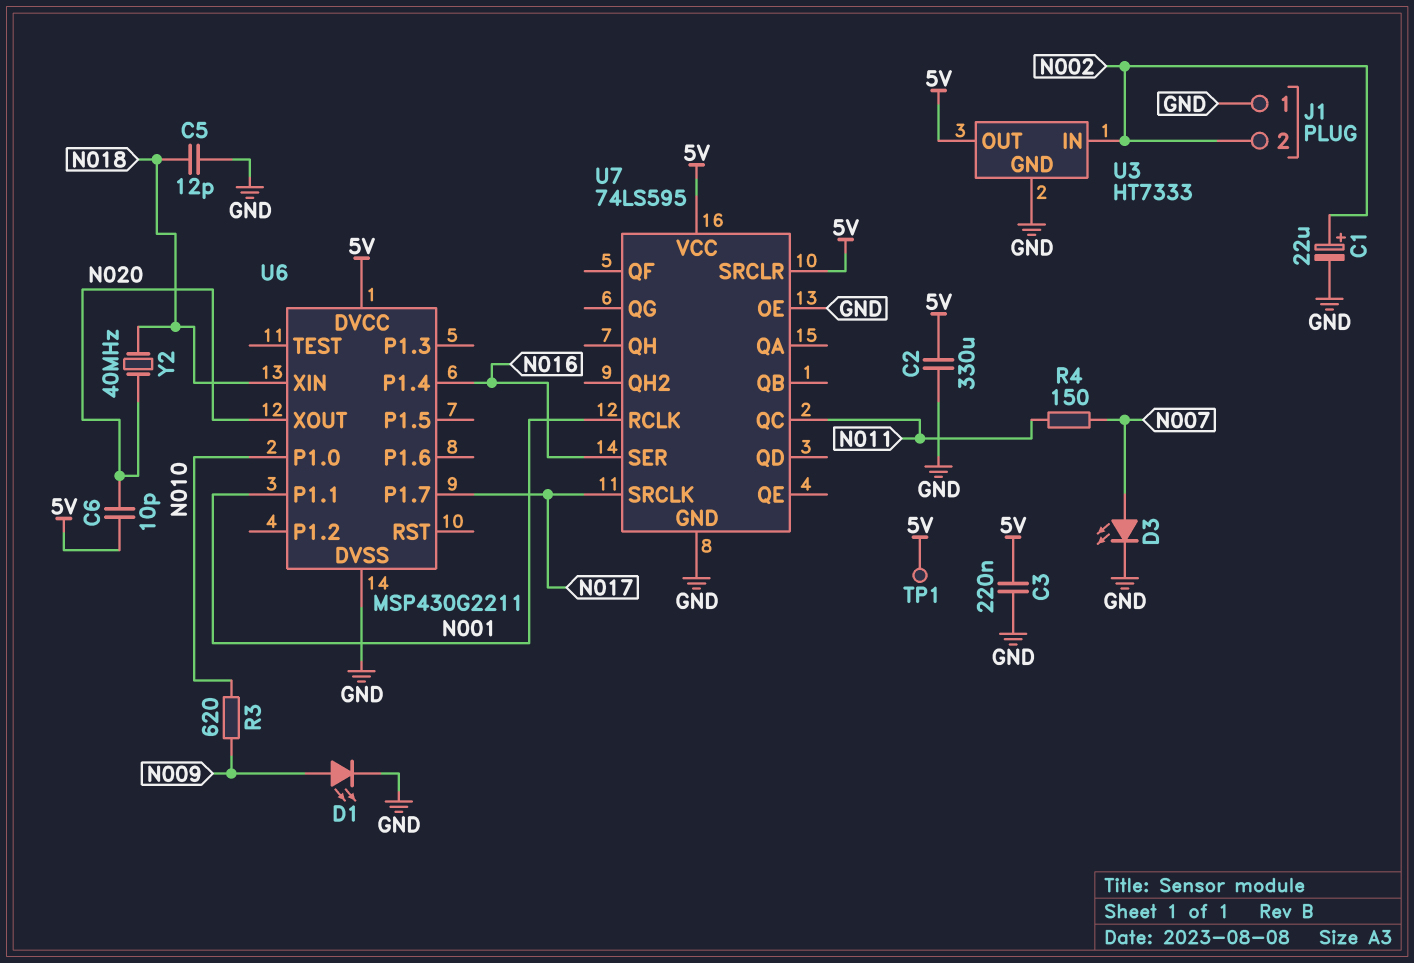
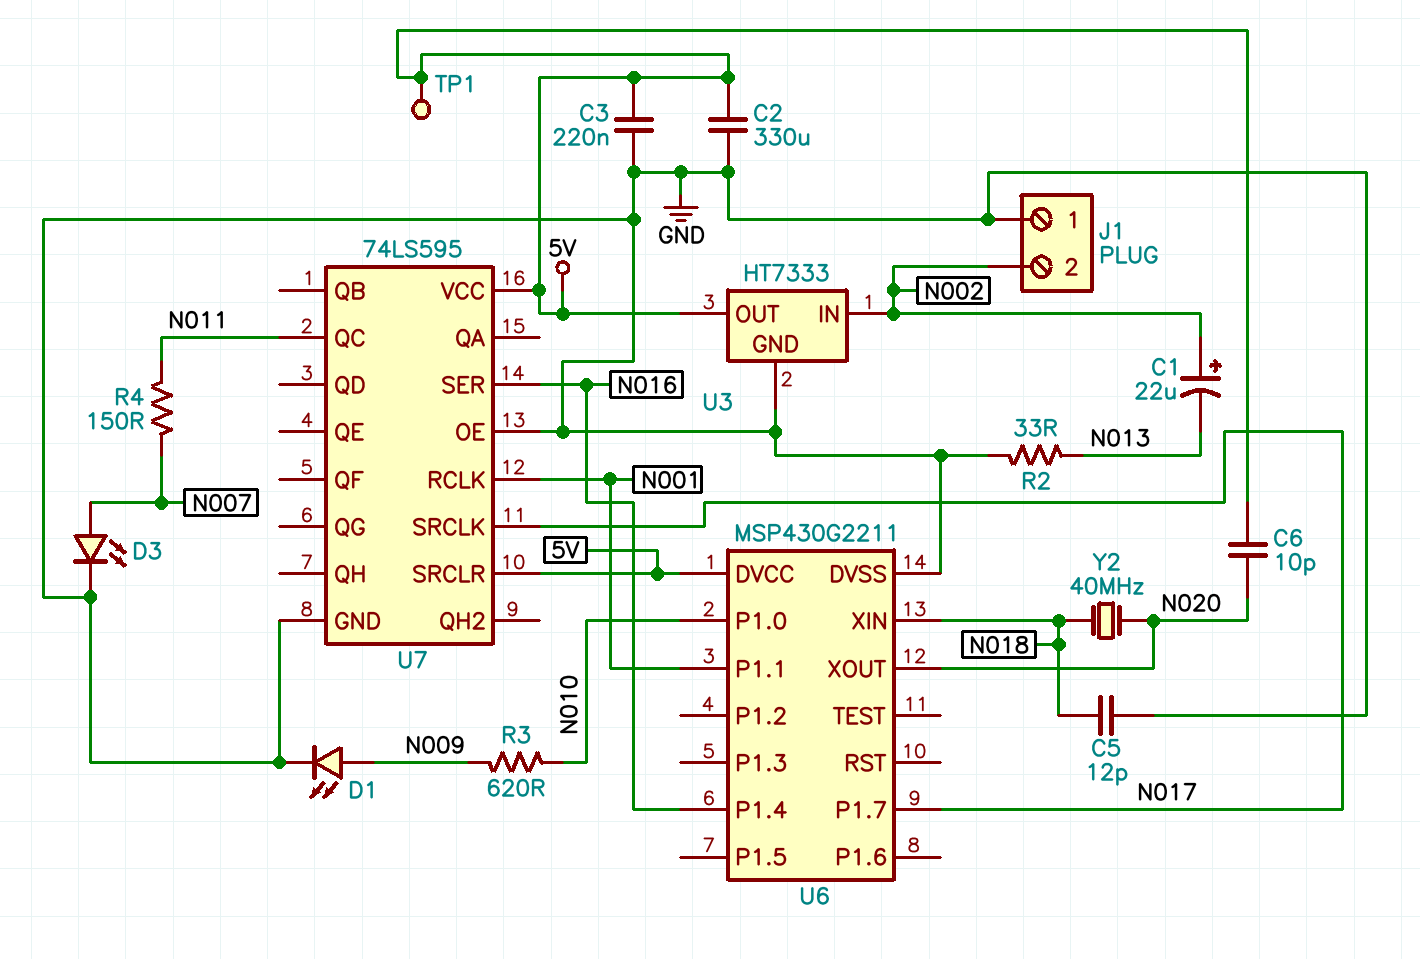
C1: 22uF (plus N002, minus GND) -> 22uF (plus N002, minus N013)
R2: none -> 33 (GND, N013)

